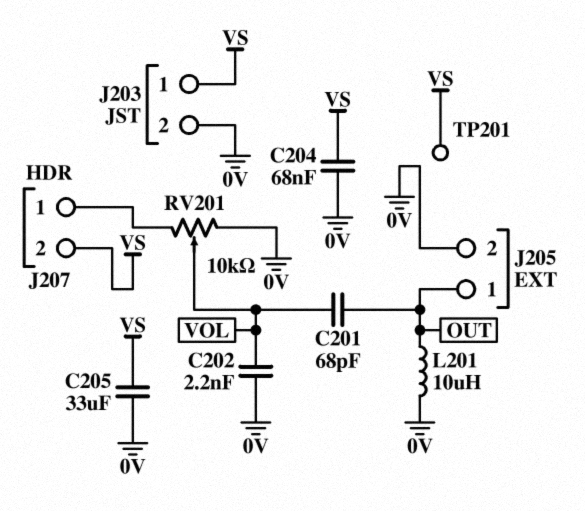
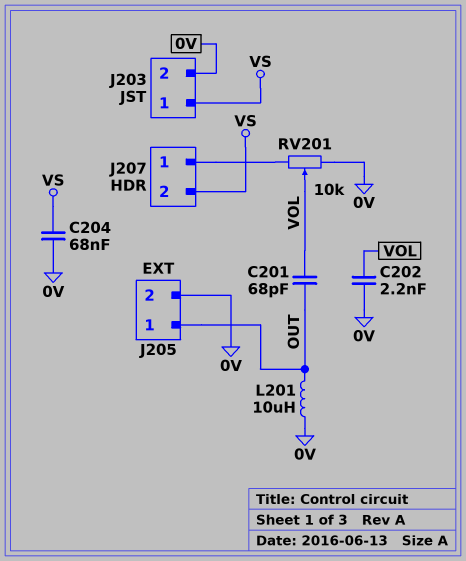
C205: 33uF (0V, VS) -> none
TP201: test point (VS) -> none

